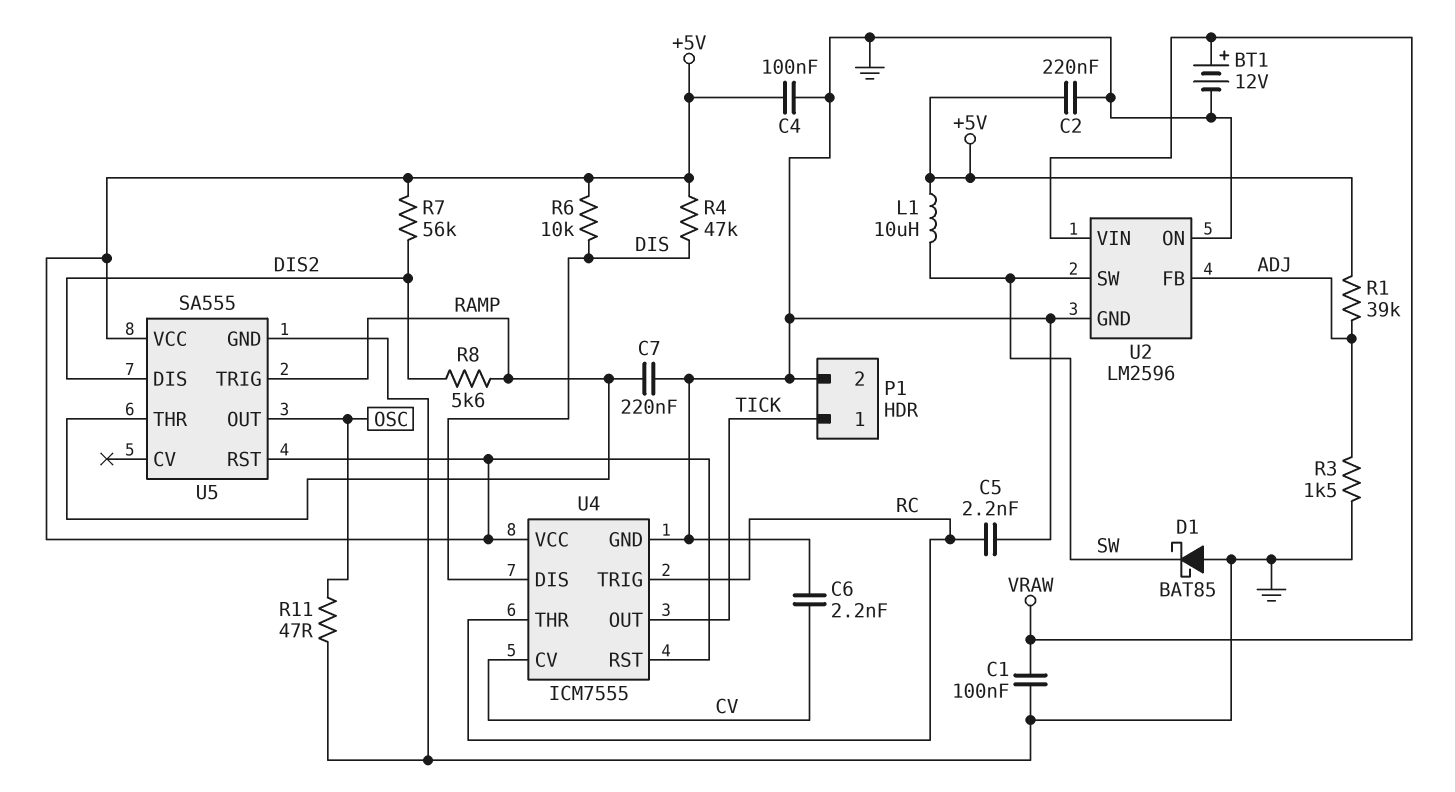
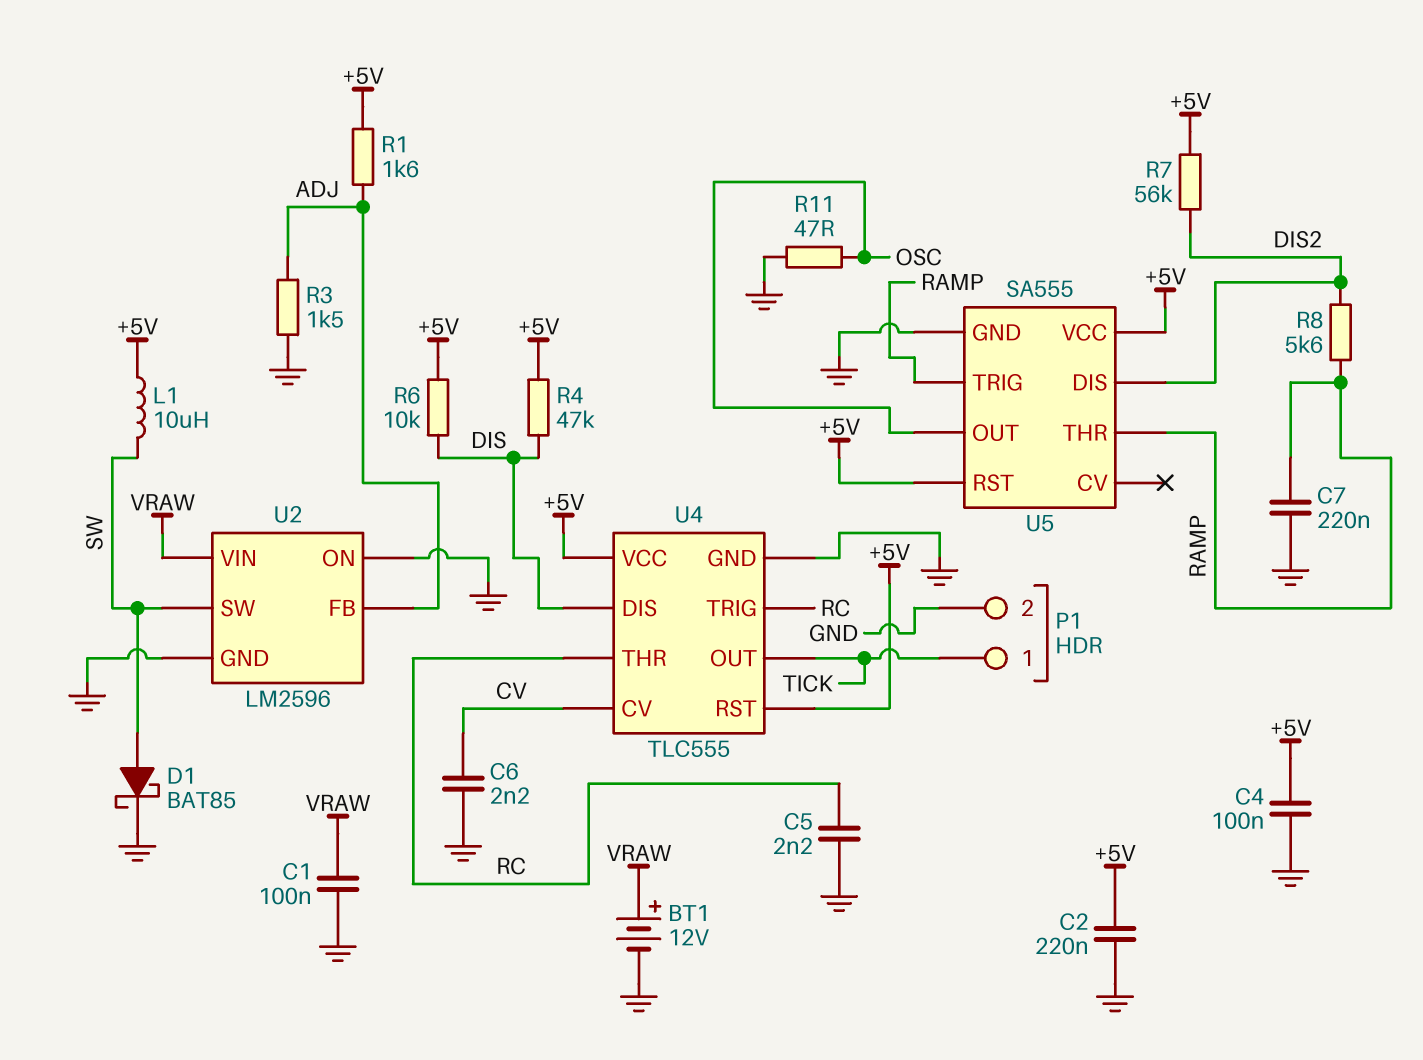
D1: schottky BAT85 (A GND, K SW) -> schottky BAT85 (A SW, K GND)
R1: 39k (+5V, ADJ) -> 1.6k (+5V, ADJ)
U4: ICM7555 -> TLC555

